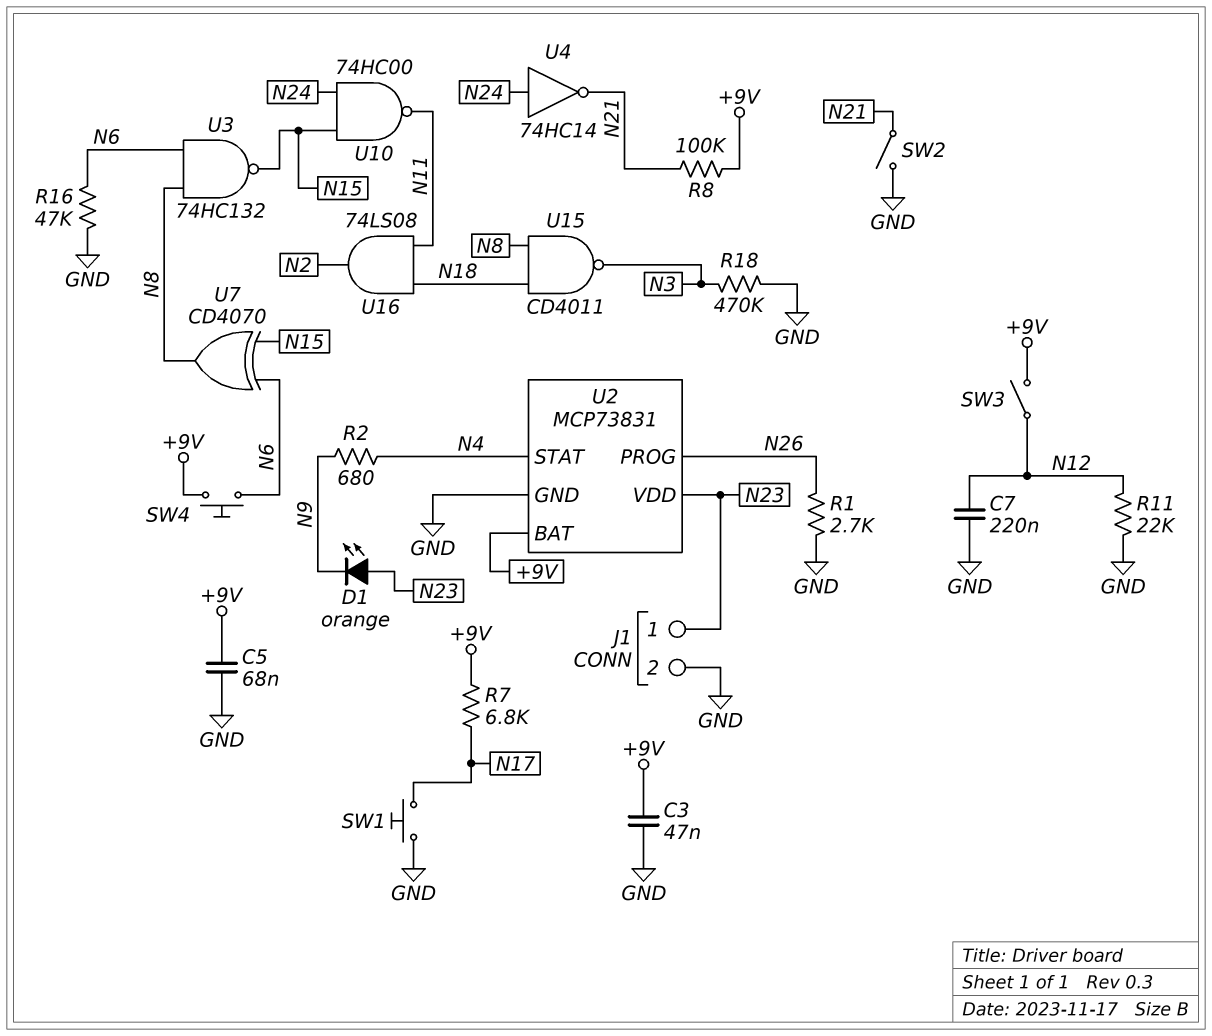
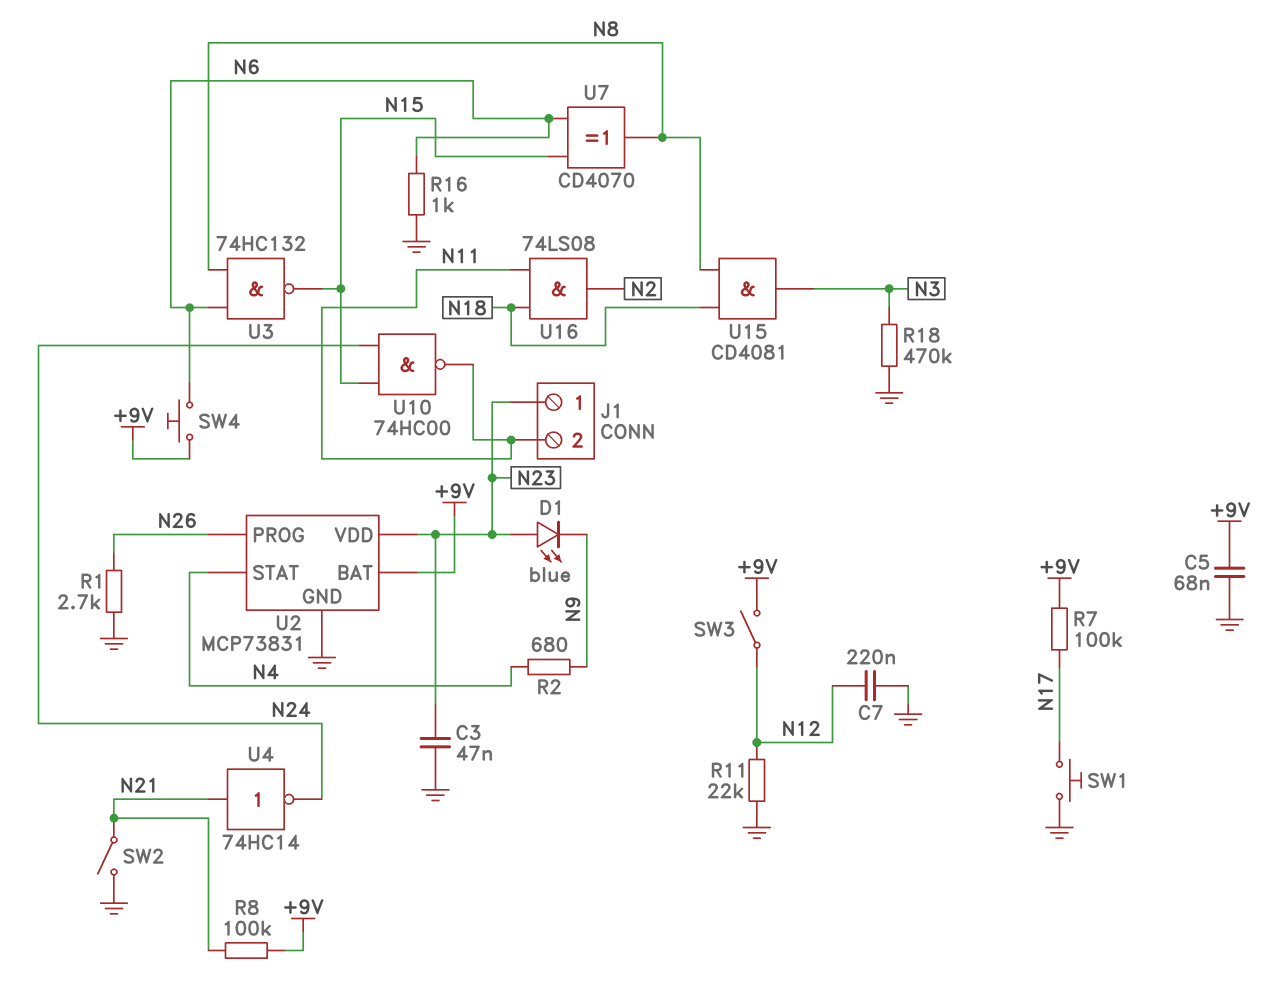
C3: 47nF (+9V, GND) -> 47nF (GND, N23)
D1: LED orange (A N23, K N9) -> LED blue (A N23, K N9)
J1 pin 2: GND -> N11
R7: 6.8k (+9V, N17) -> 100k (+9V, N17)
R16: 47k (GND, N6) -> 1k (GND, N6)
U4: NOT 74HC14 (in N24, out N21) -> NOT 74HC14 (in N21, out N24)
U15: NAND CD4011 (in N8, in N18, out N3) -> AND CD4081 (in N8, in N18, out N3)

